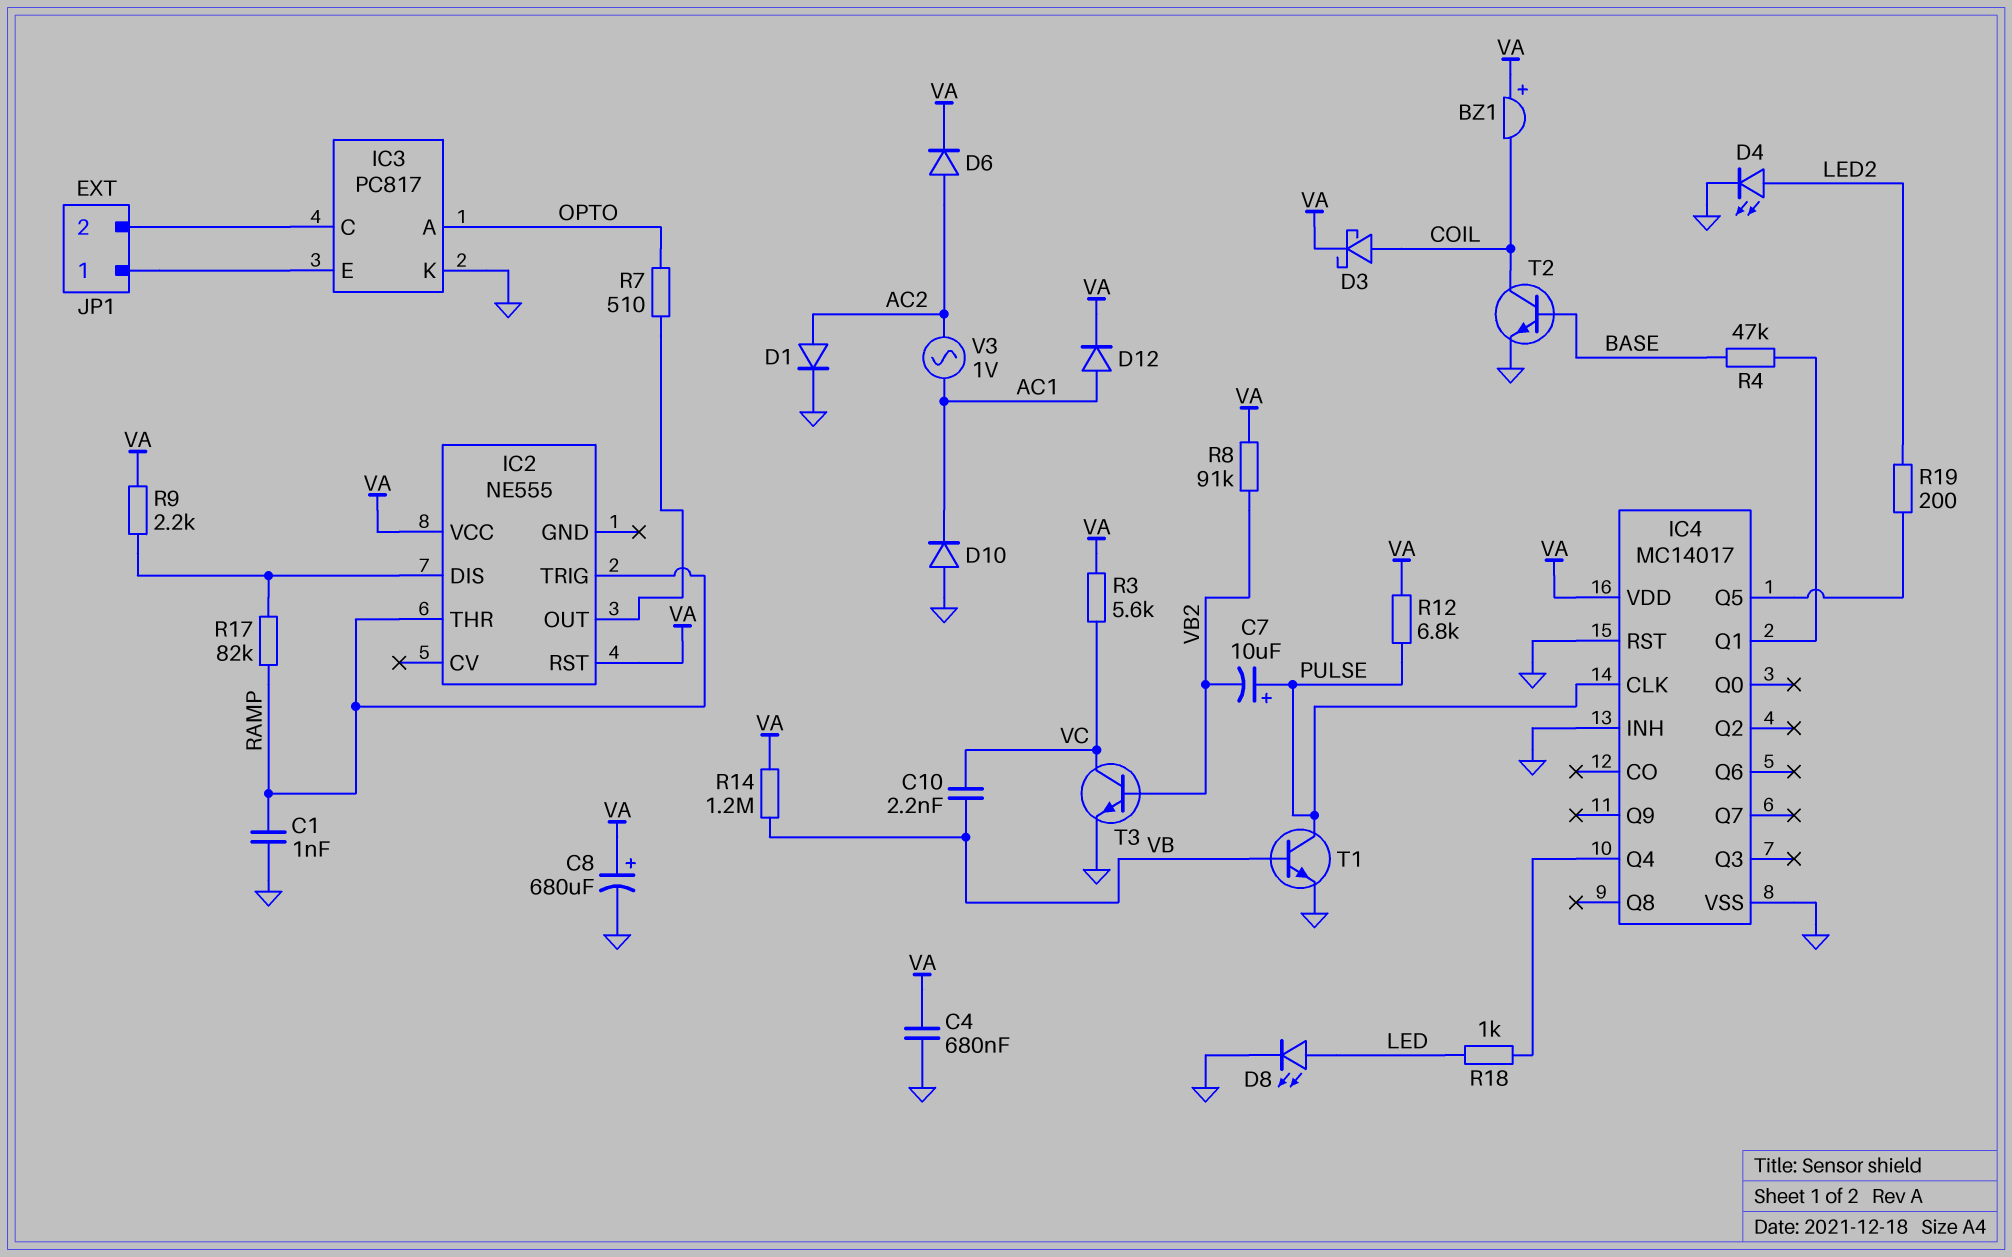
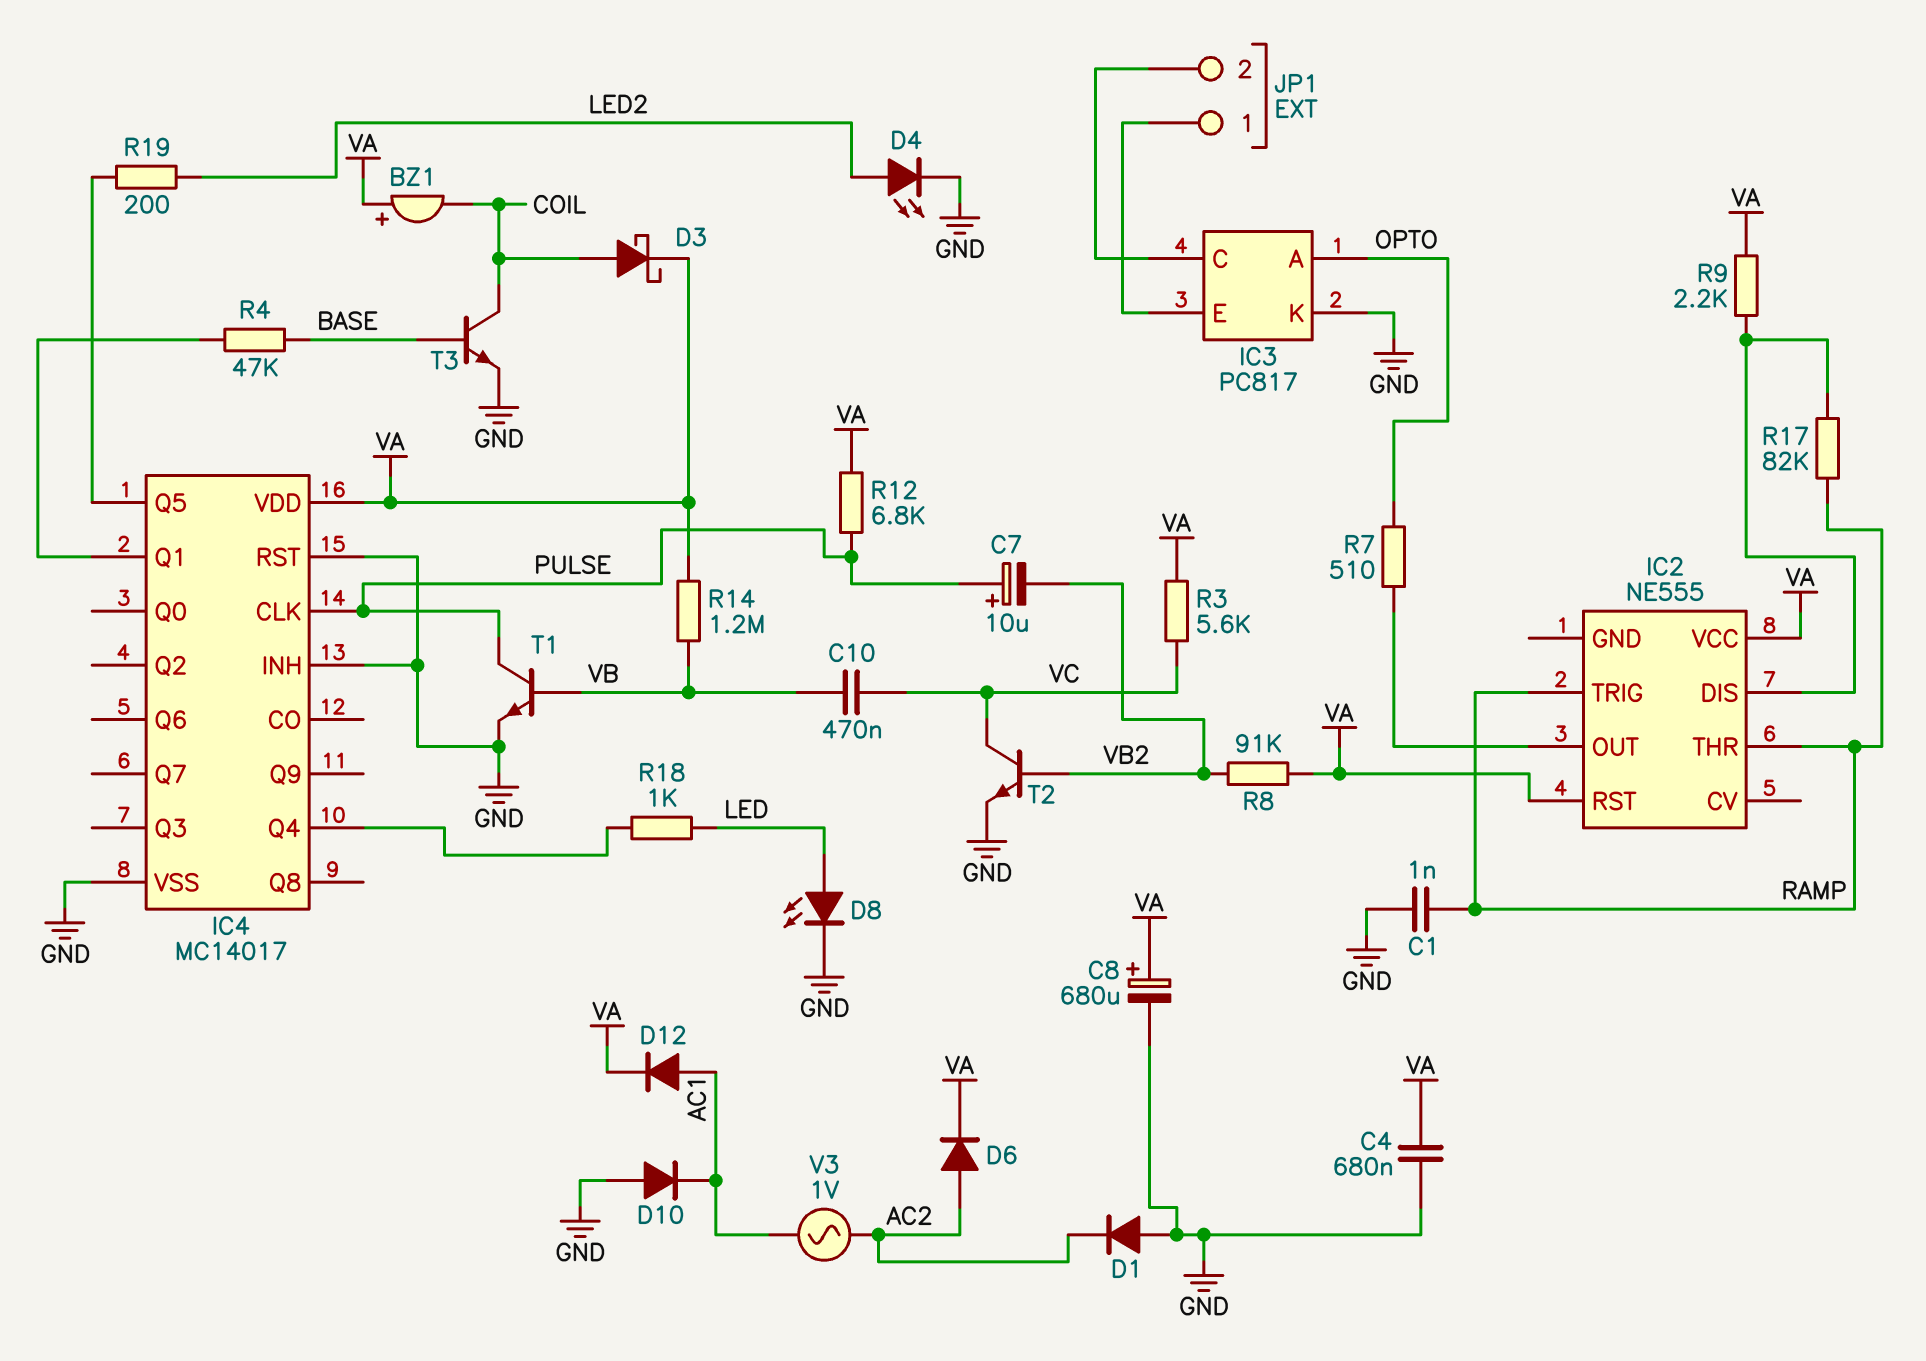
C10: 2.2nF (VB, VC) -> 470nF (VB, VC)
D1: diode (A AC2, K GND) -> diode (A GND, K AC2)
T2: NPN (B BASE, C COIL, E GND) -> NPN (B VB2, C VC, E GND)
T3: NPN (B VB2, C VC, E GND) -> NPN (B BASE, C COIL, E GND)

